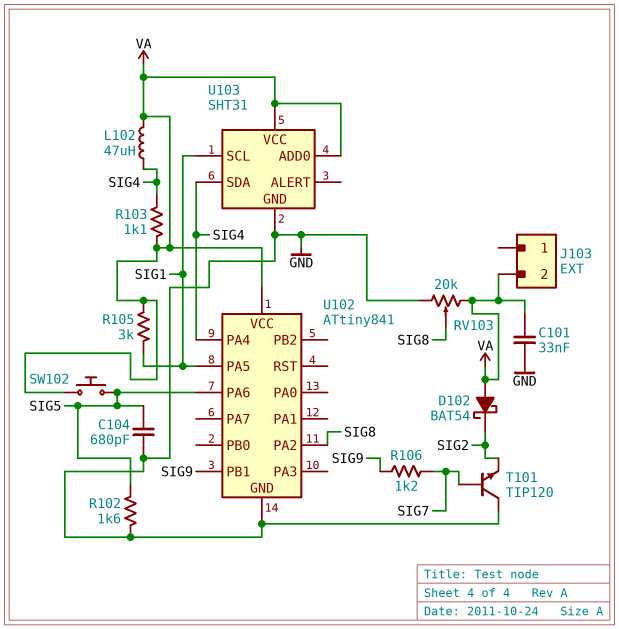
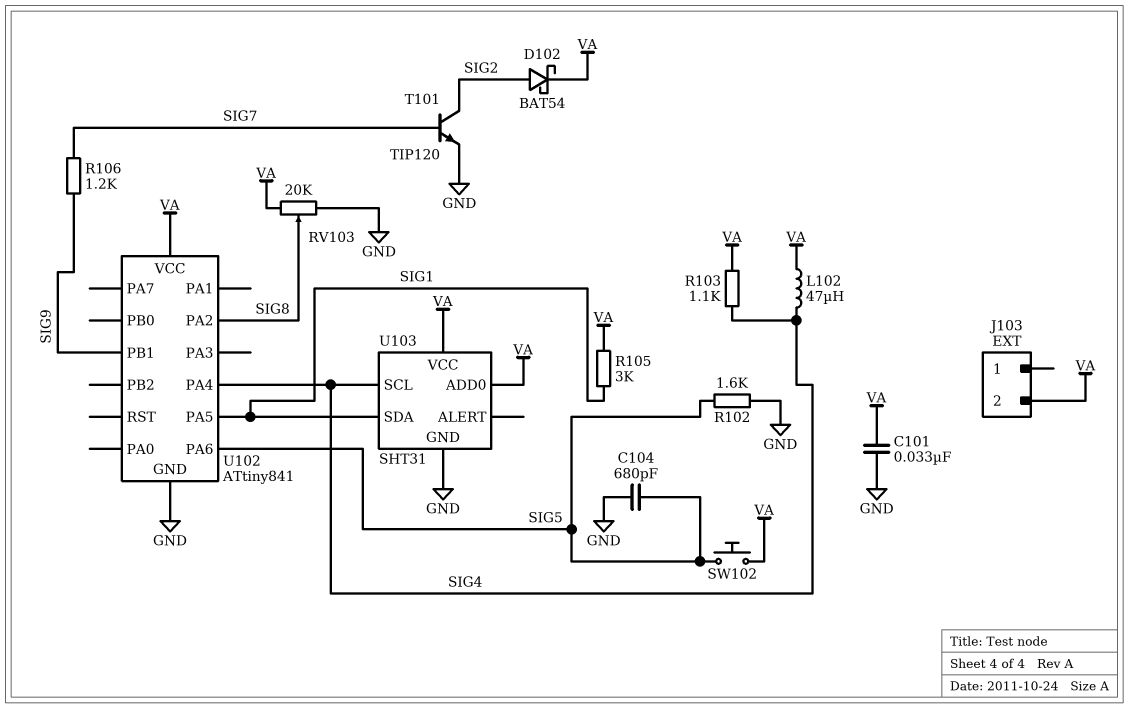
D102: schottky BAT54 (A VA, K SIG2) -> schottky BAT54 (A SIG2, K VA)
T101: NPN TIP120 (B SIG7, C GND, E SIG2) -> NPN TIP120 (B SIG7, C SIG2, E GND)
U103 pin SCL: SIG1 -> SIG4
U103 pin SDA: SIG4 -> SIG1

